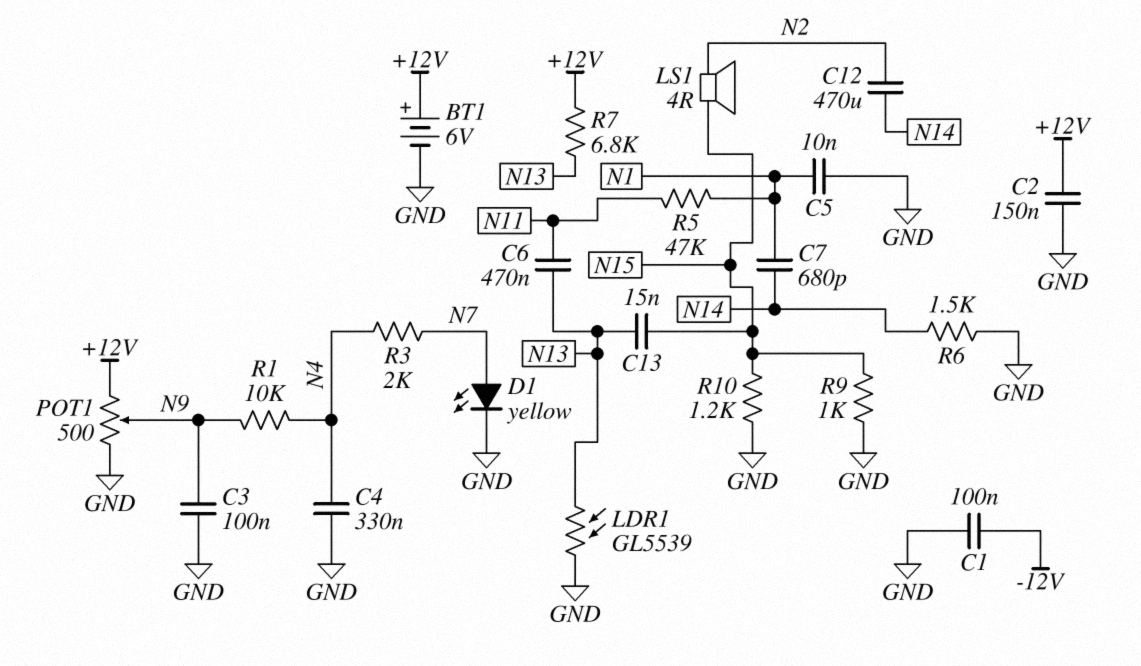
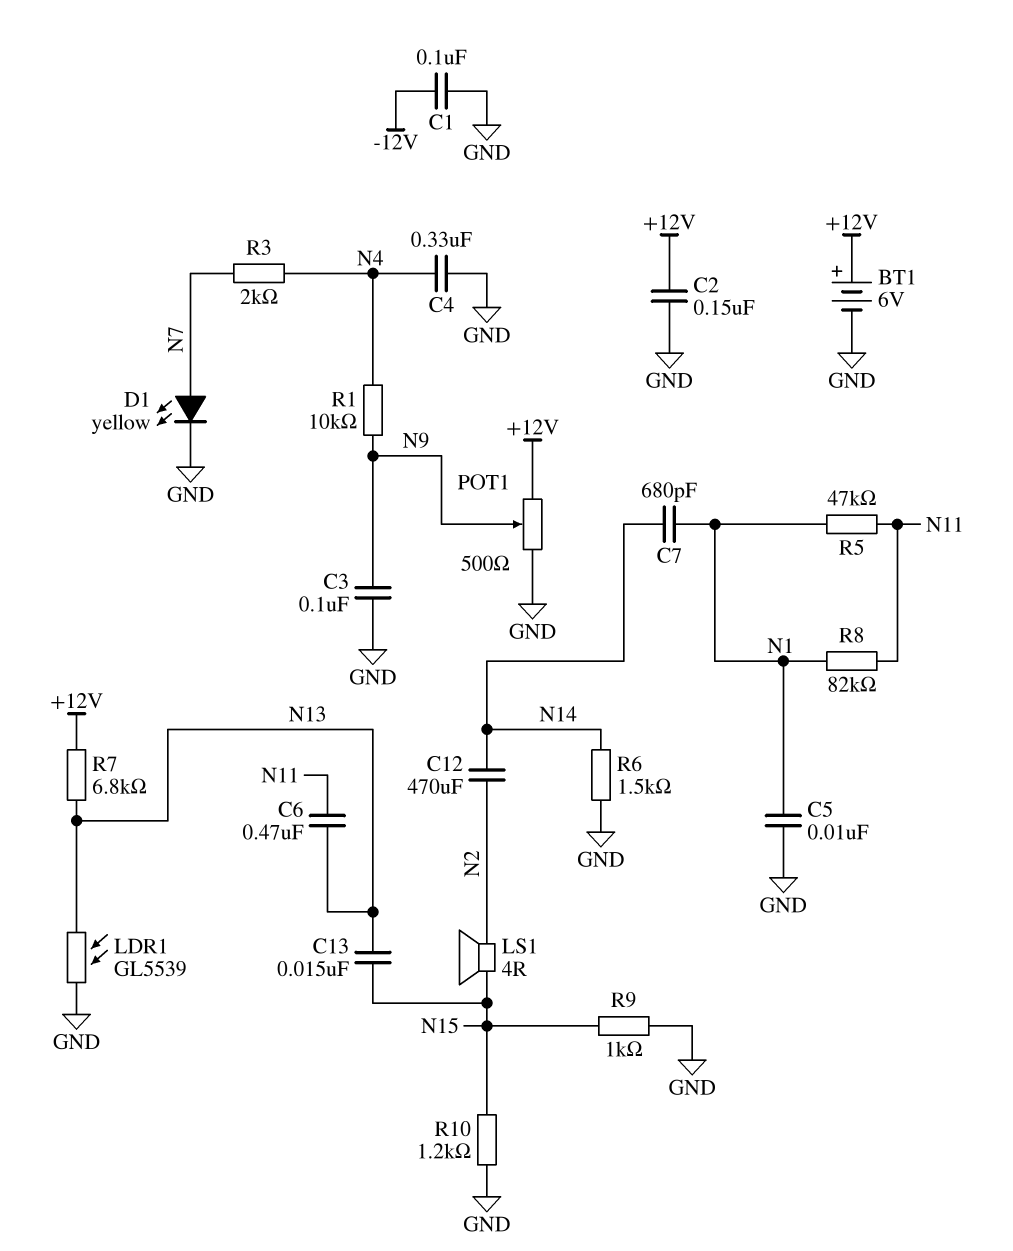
R8: none -> 82k (N1, N11)

